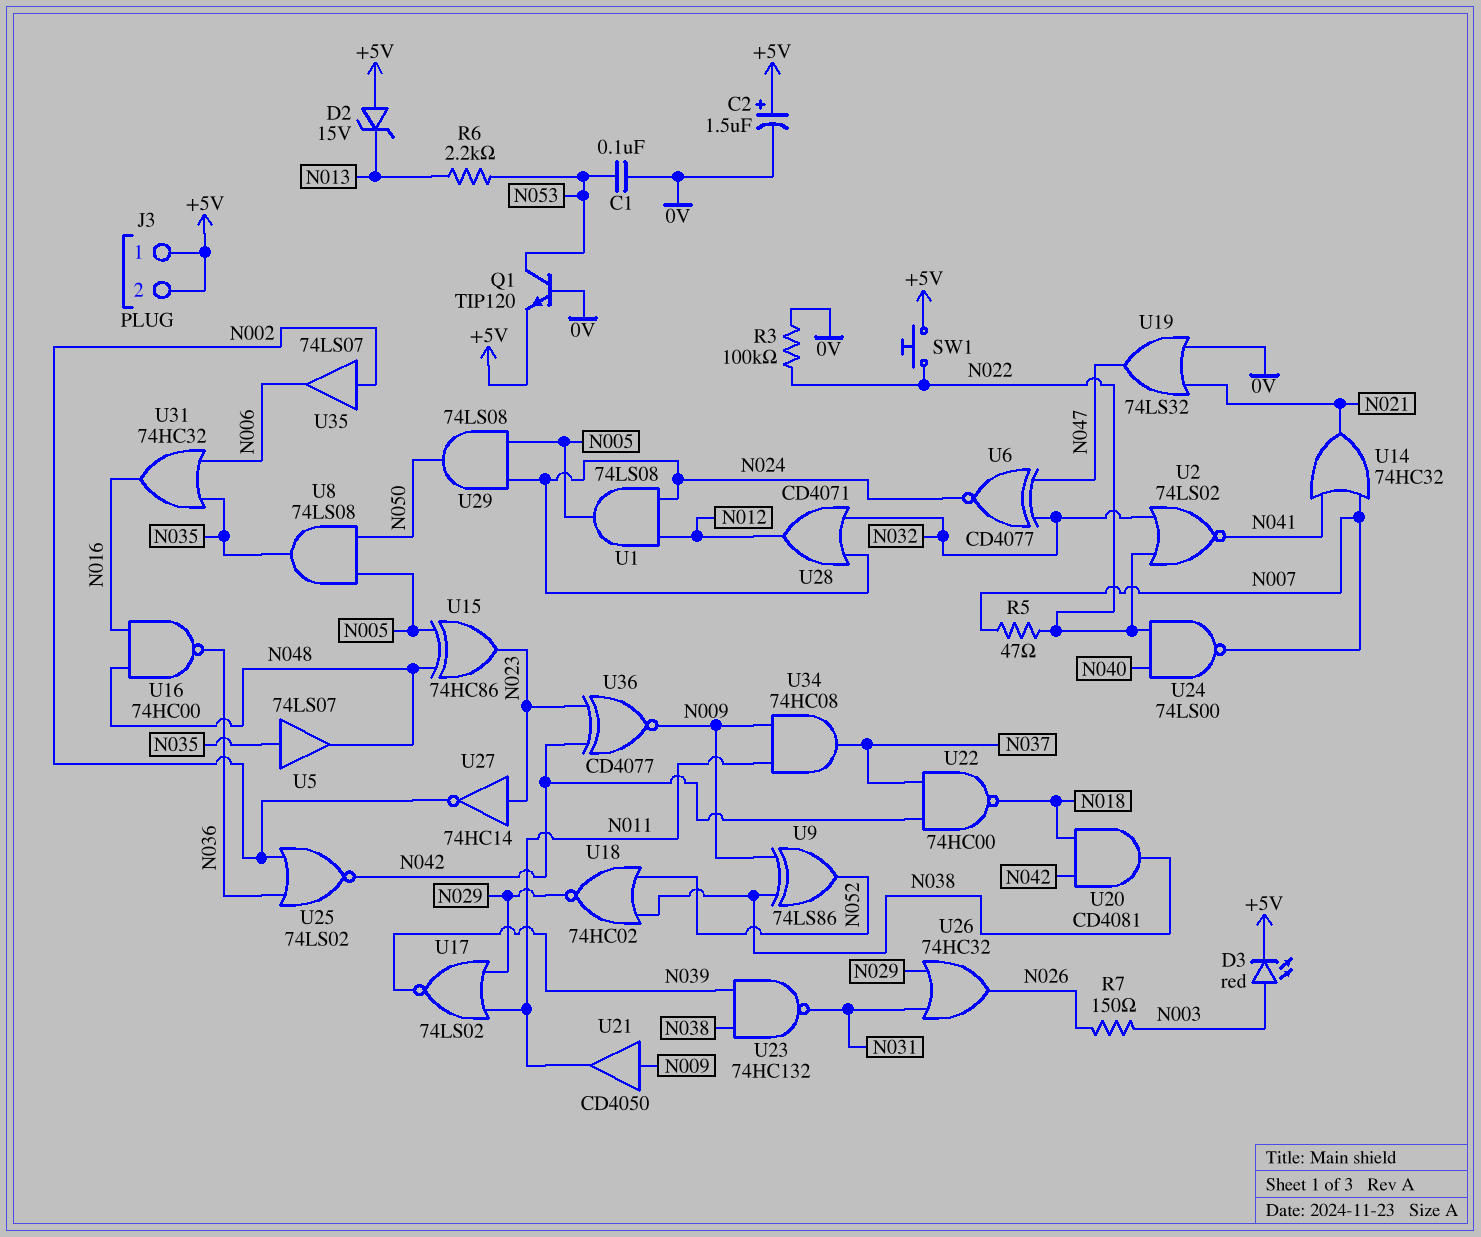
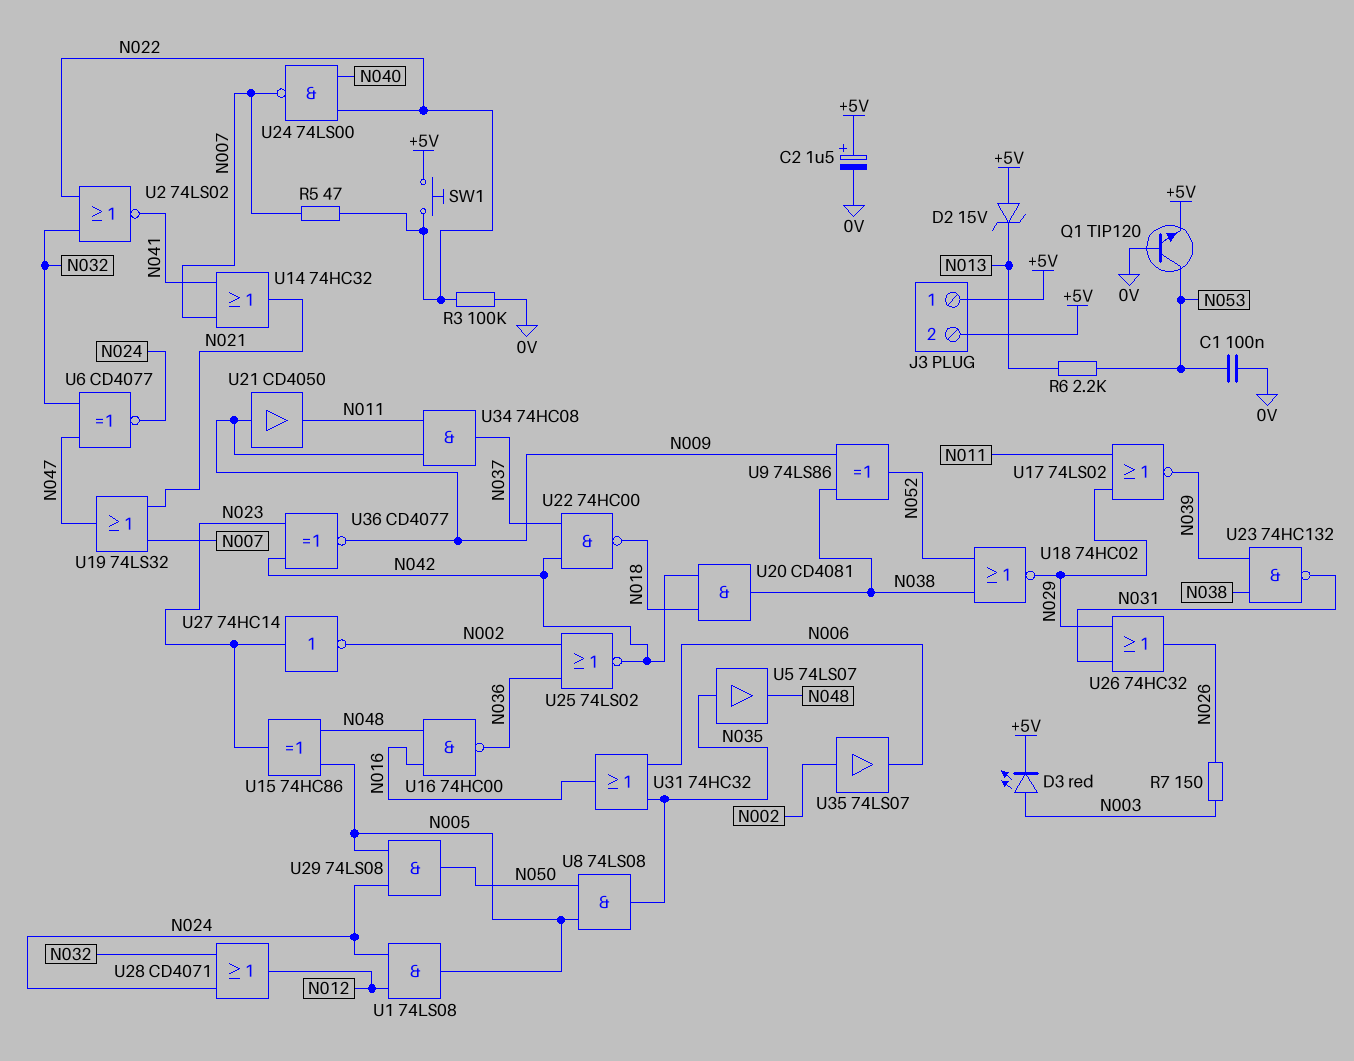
U19: OR 74LS32 (in 0V, in N021, out N047) -> OR 74LS32 (in N007, in N021, out N047)

